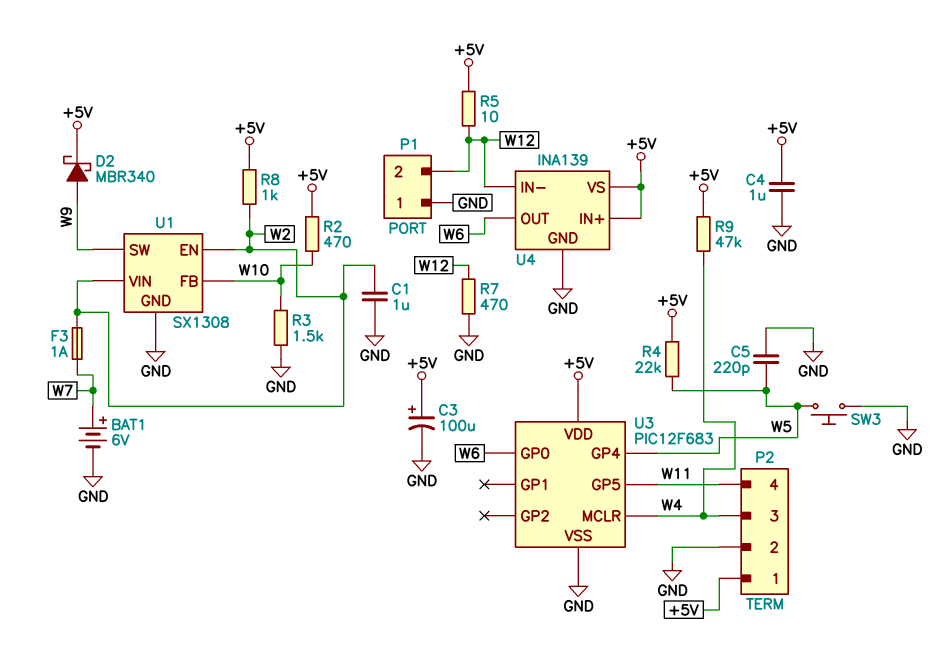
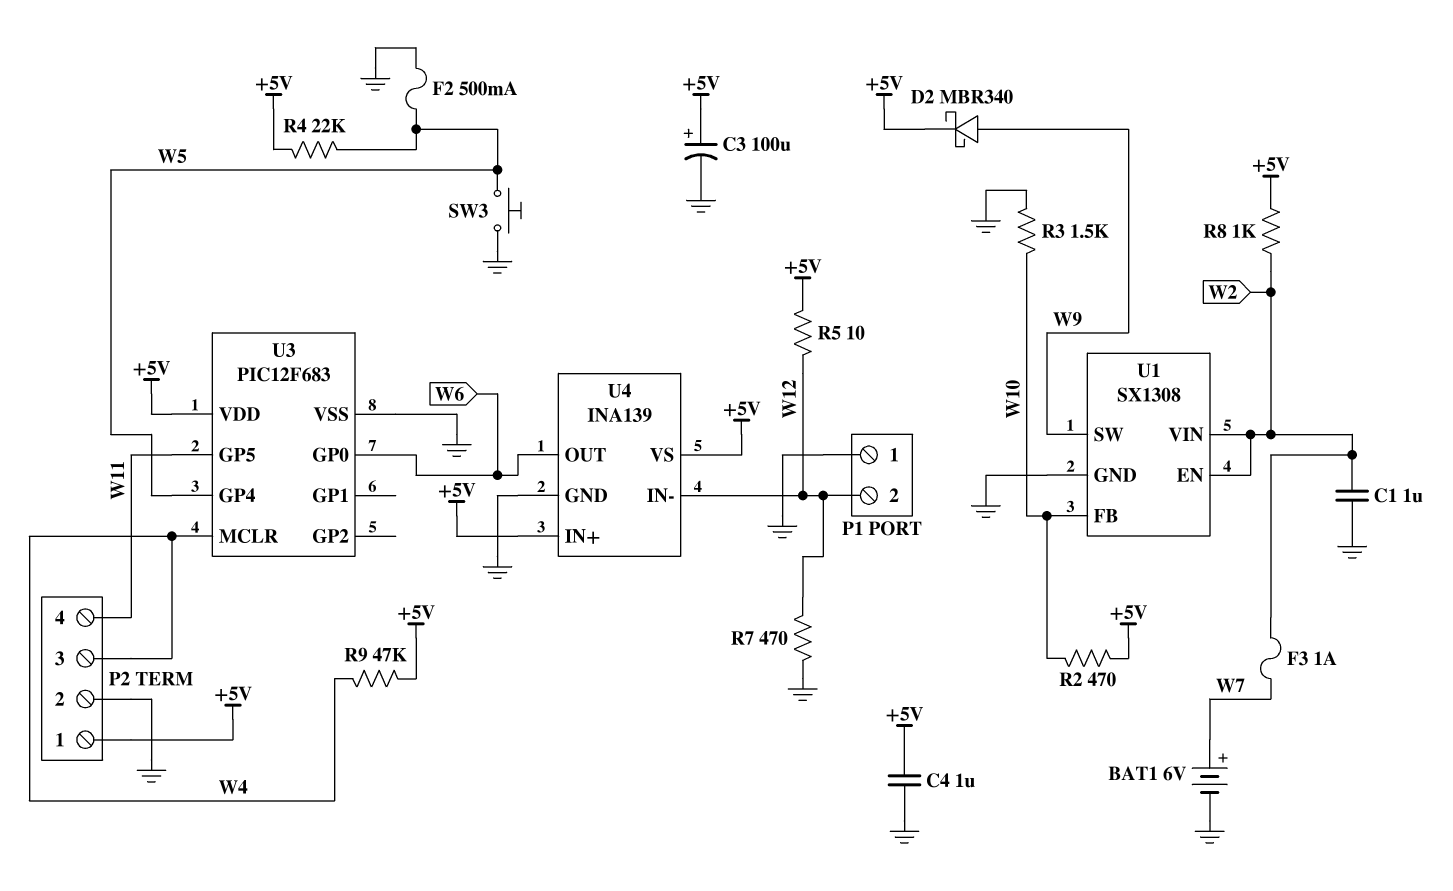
C5: 220pF (GND, W5) -> none
F2: none -> 500mA (GND, W5)

